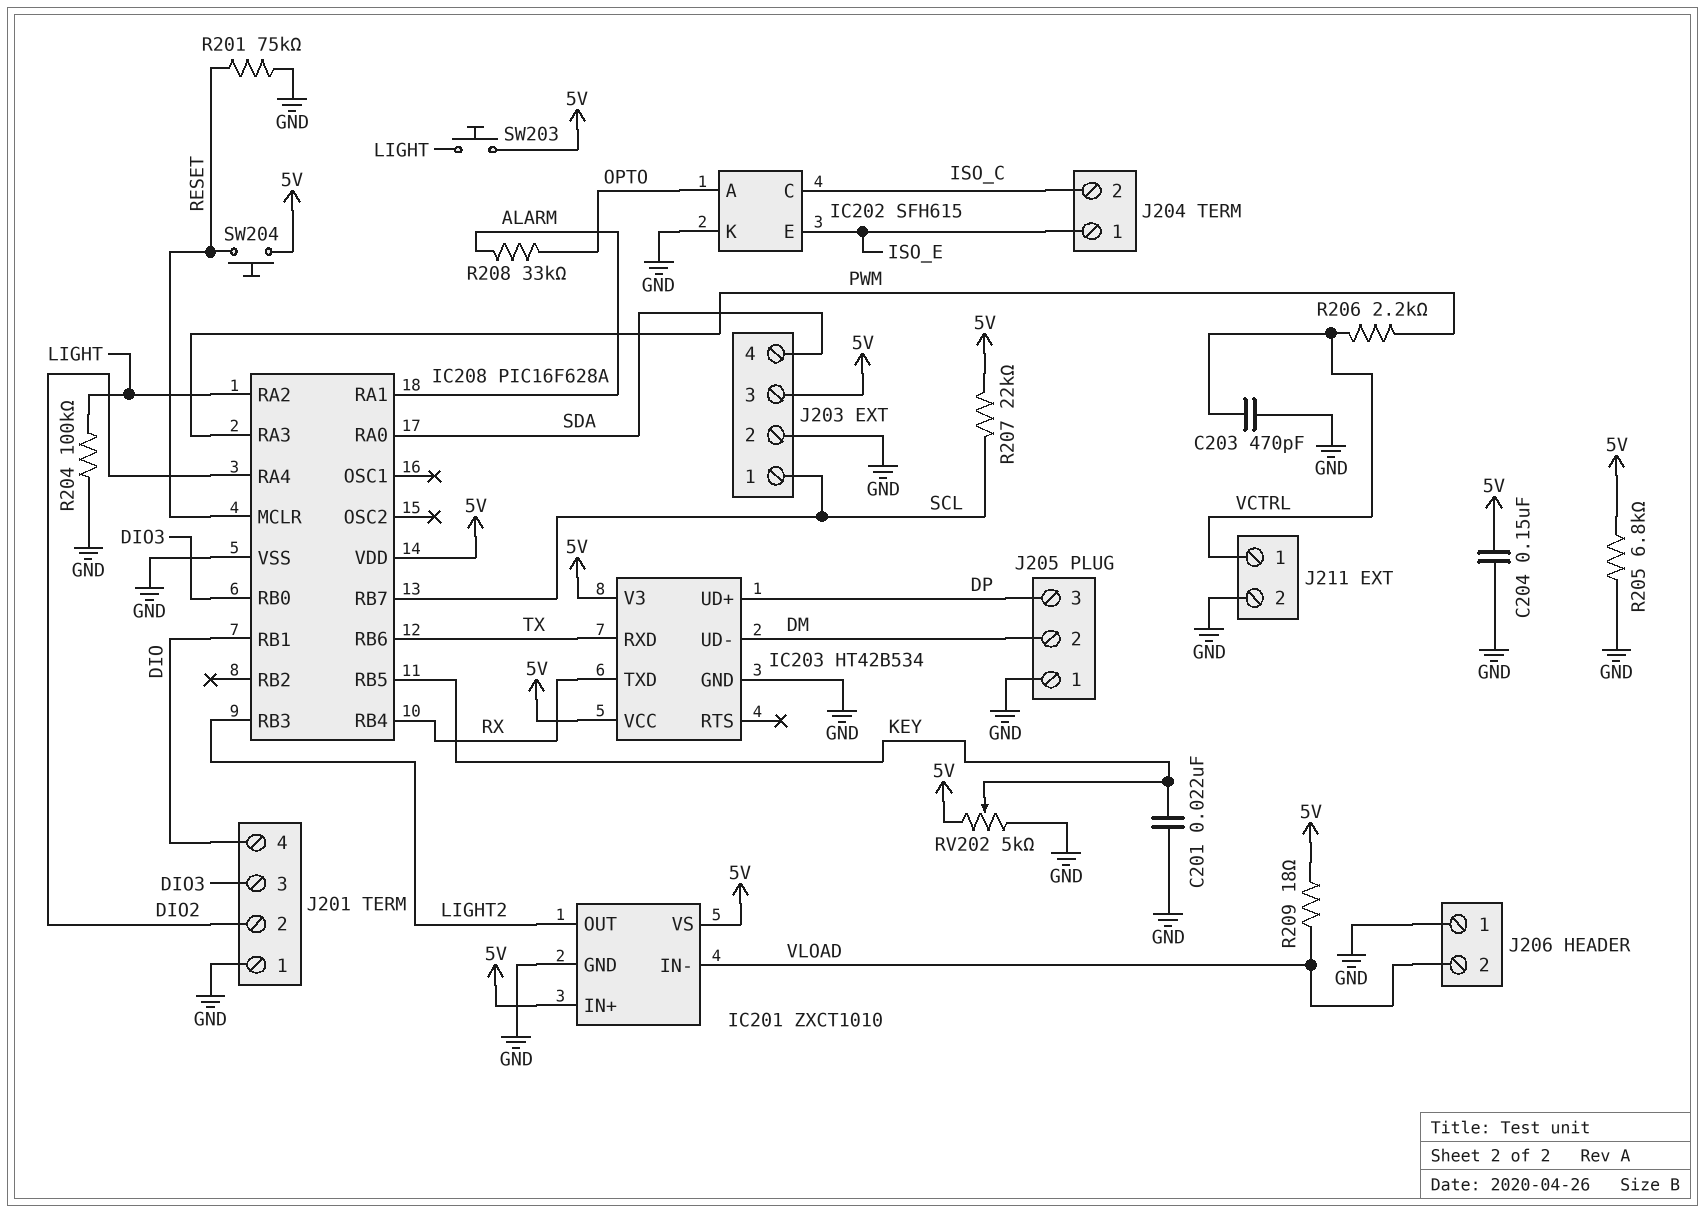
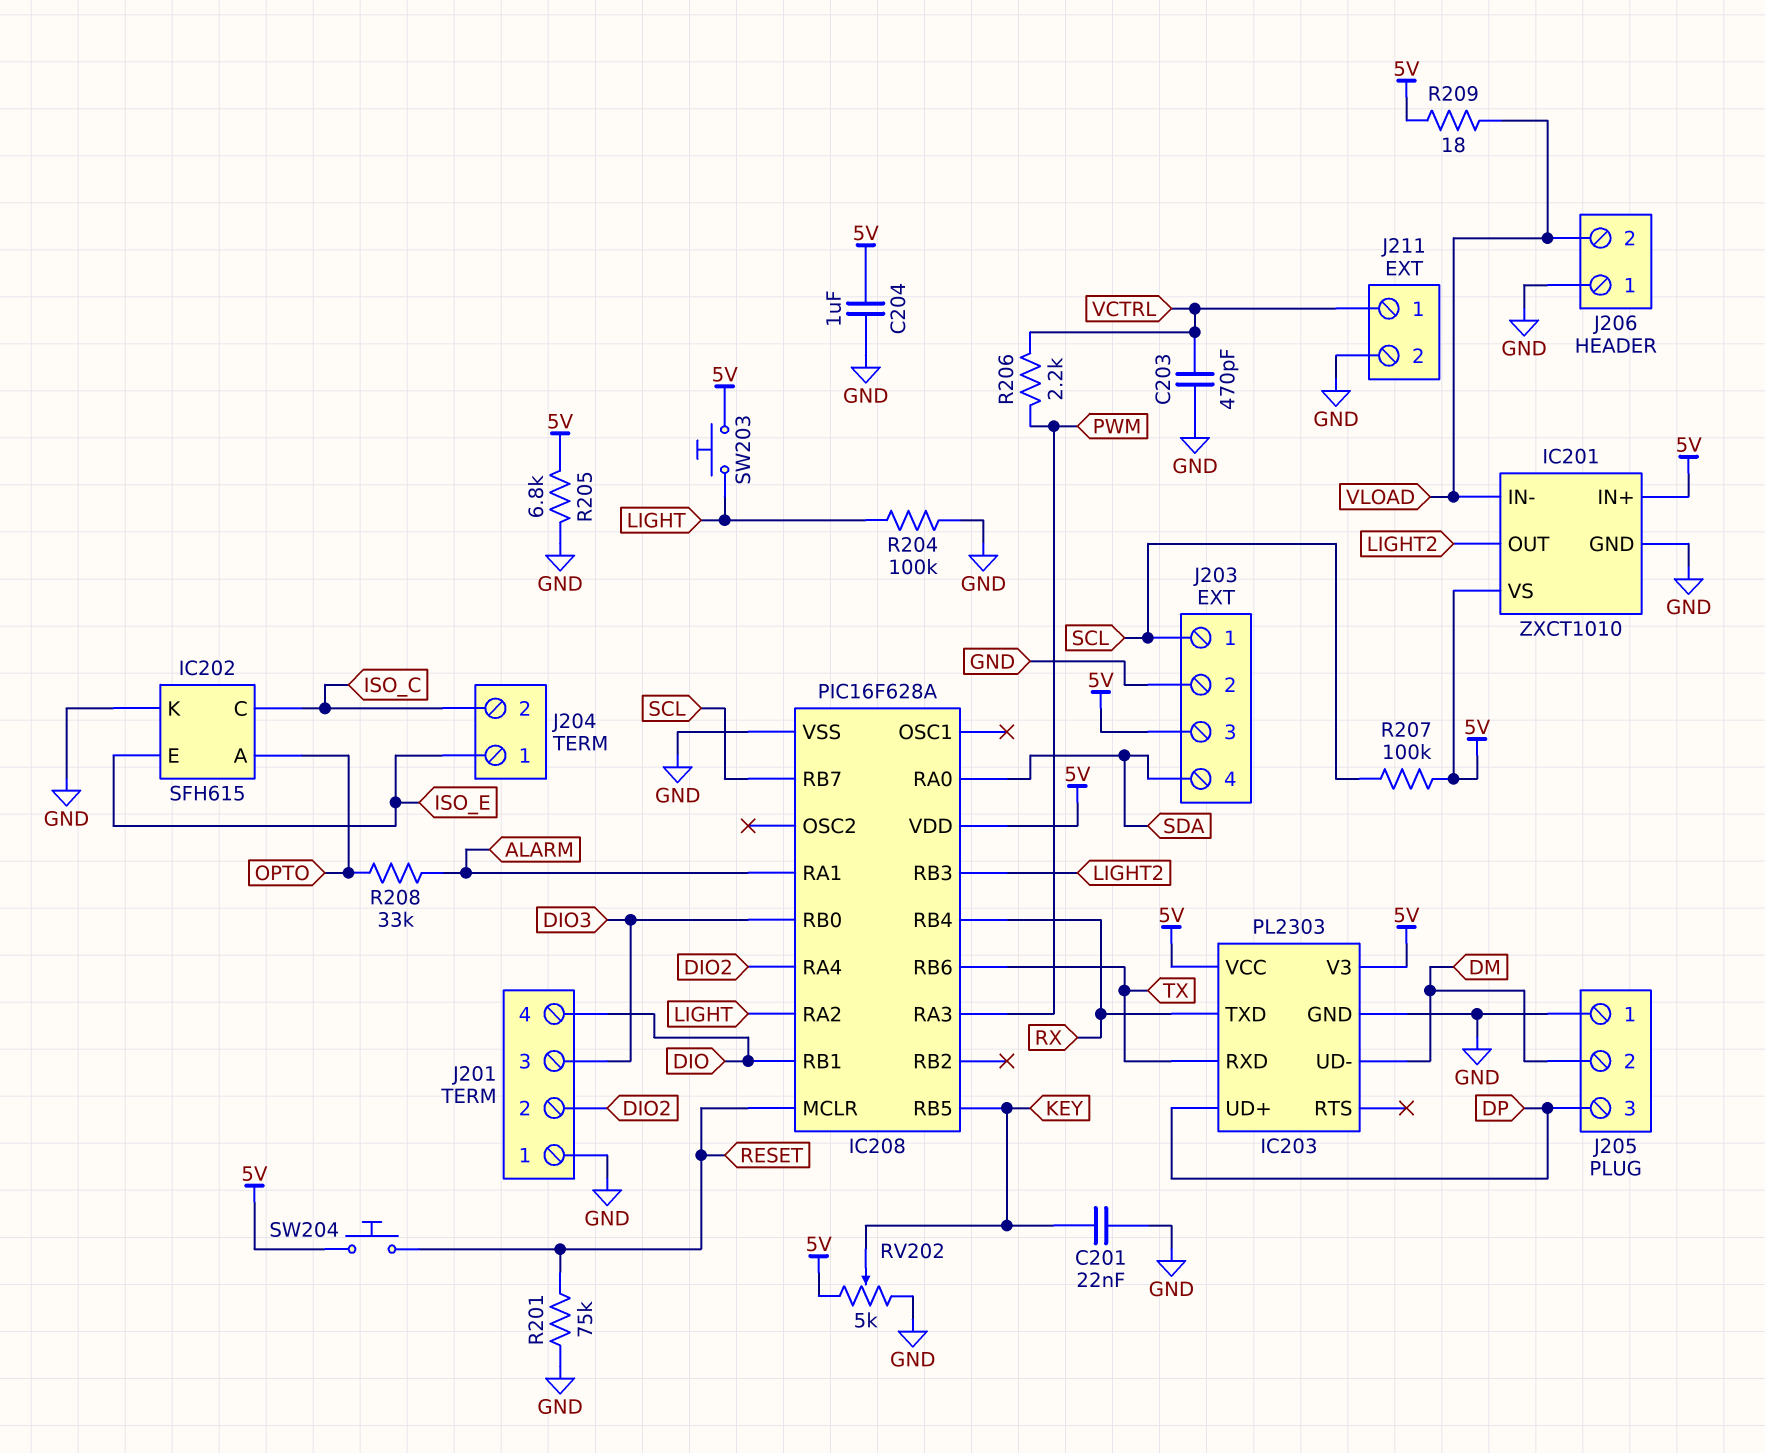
C204: 150nF (5V, GND) -> 1uF (5V, GND)
IC203: HT42B534 -> PL2303
R207: 22k (5V, SCL) -> 100k (5V, SCL)

